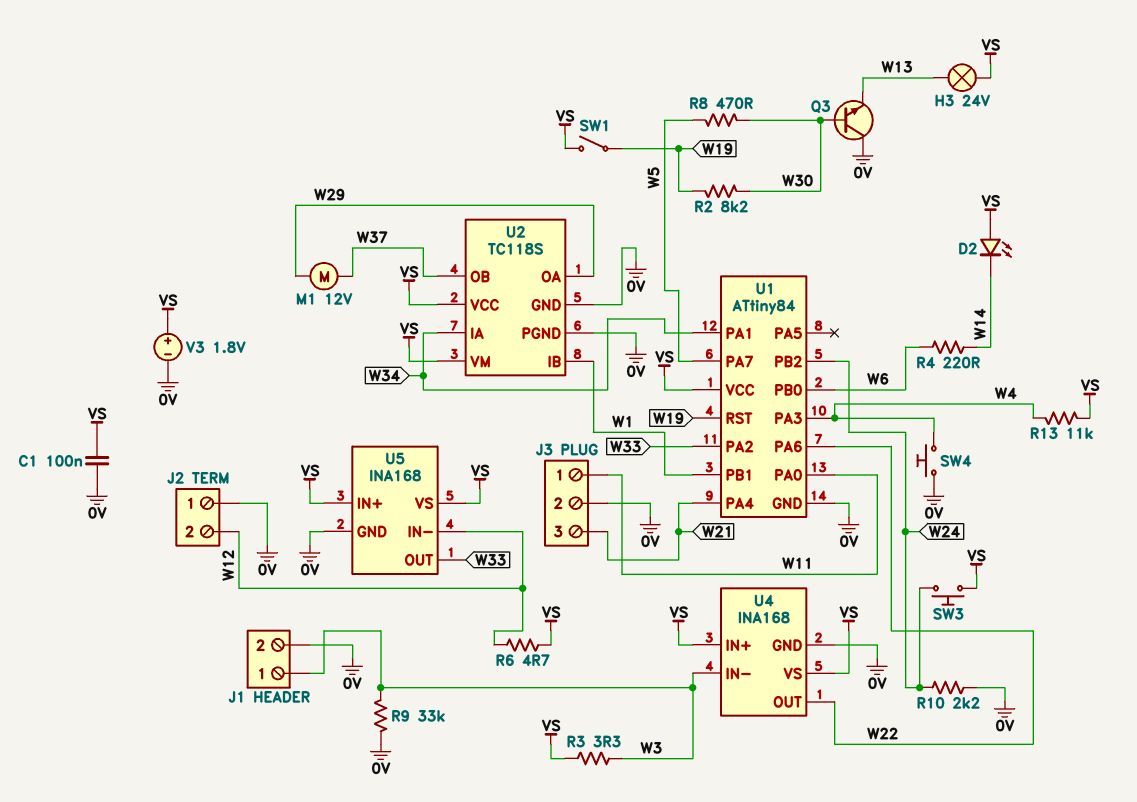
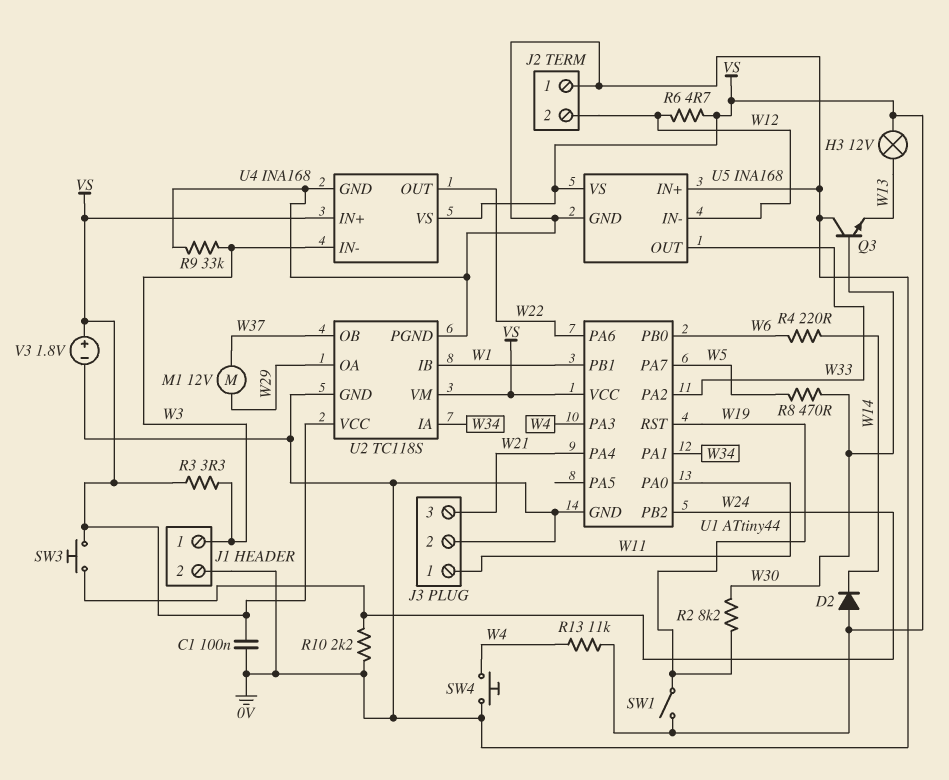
D2: LED (A VS, K W14) -> diode (A VS, K W14)
H3: lamp 24V (VS, W13) -> lamp 12V (VS, W13)
U1: ATtiny84 -> ATtiny44
U5 pin IN+: VS -> 0V

